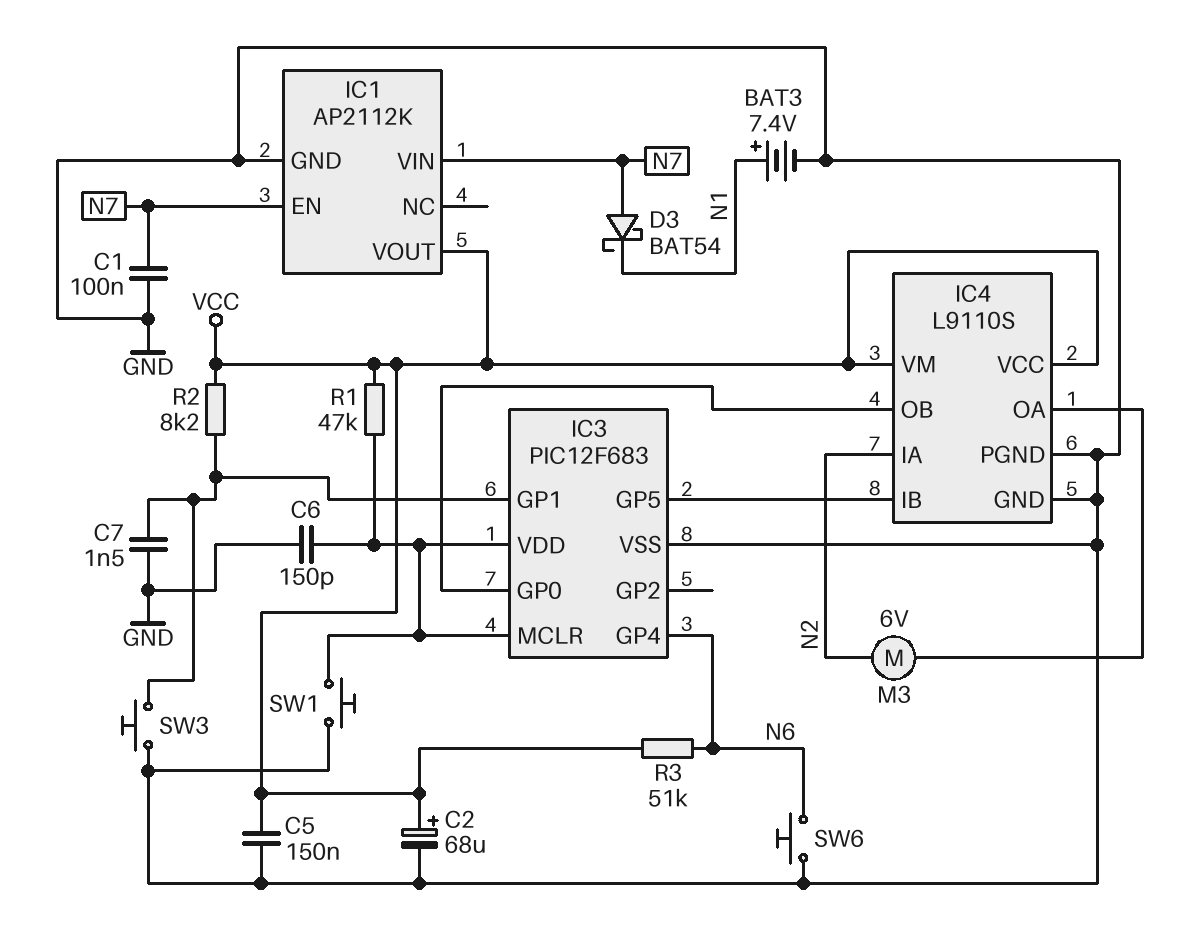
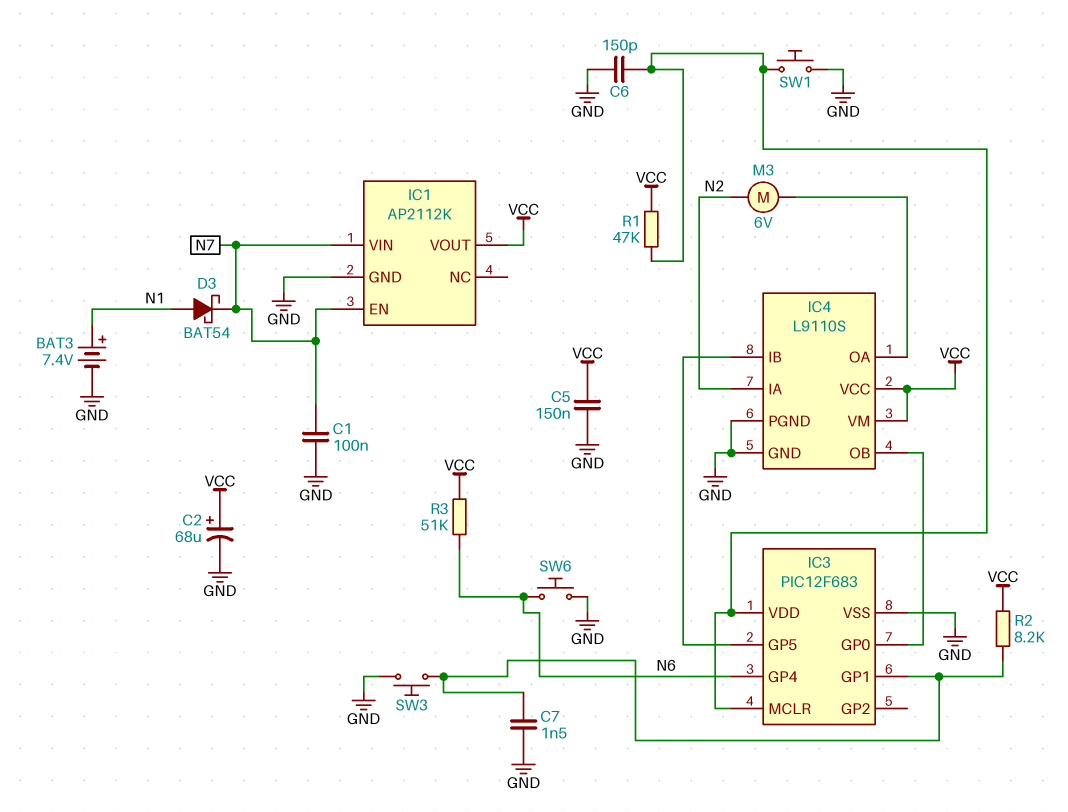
D3: schottky BAT54 (A N7, K N1) -> schottky BAT54 (A N1, K N7)

